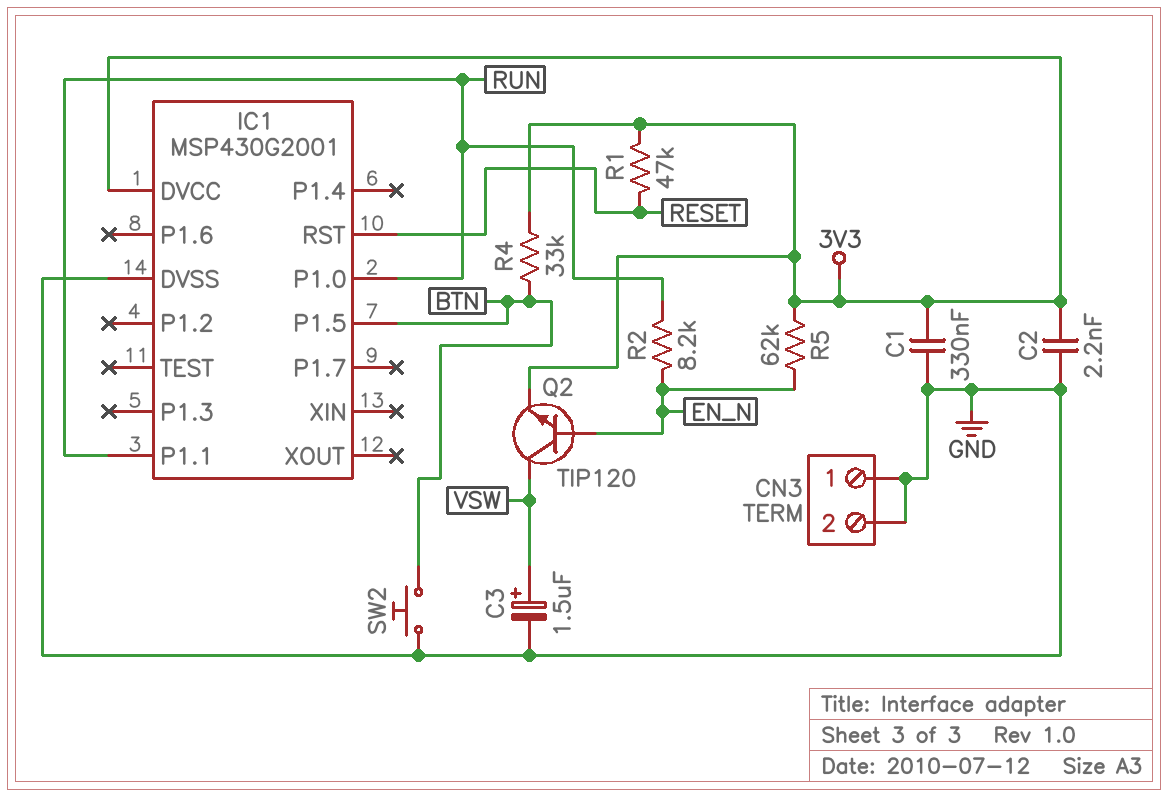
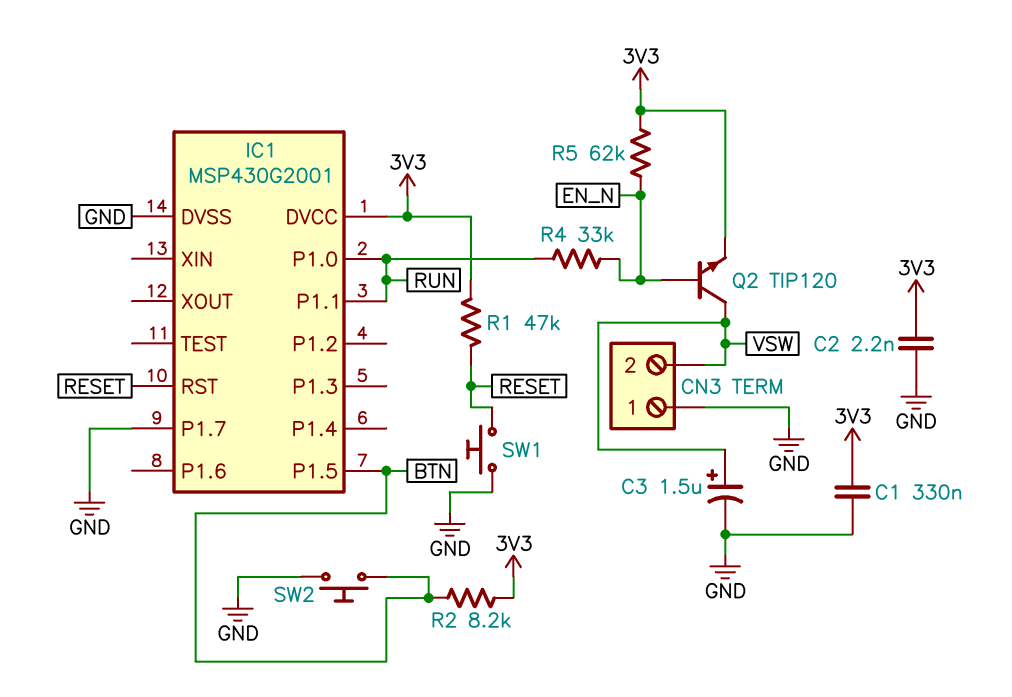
CN3 pin 2: GND -> VSW
IC1 pin P1.7: none -> GND
R2: 8.2k (EN_N, RUN) -> 8.2k (3V3, BTN)
R4: 33k (3V3, BTN) -> 33k (EN_N, RUN)
SW1: none -> button (GND, RESET)

